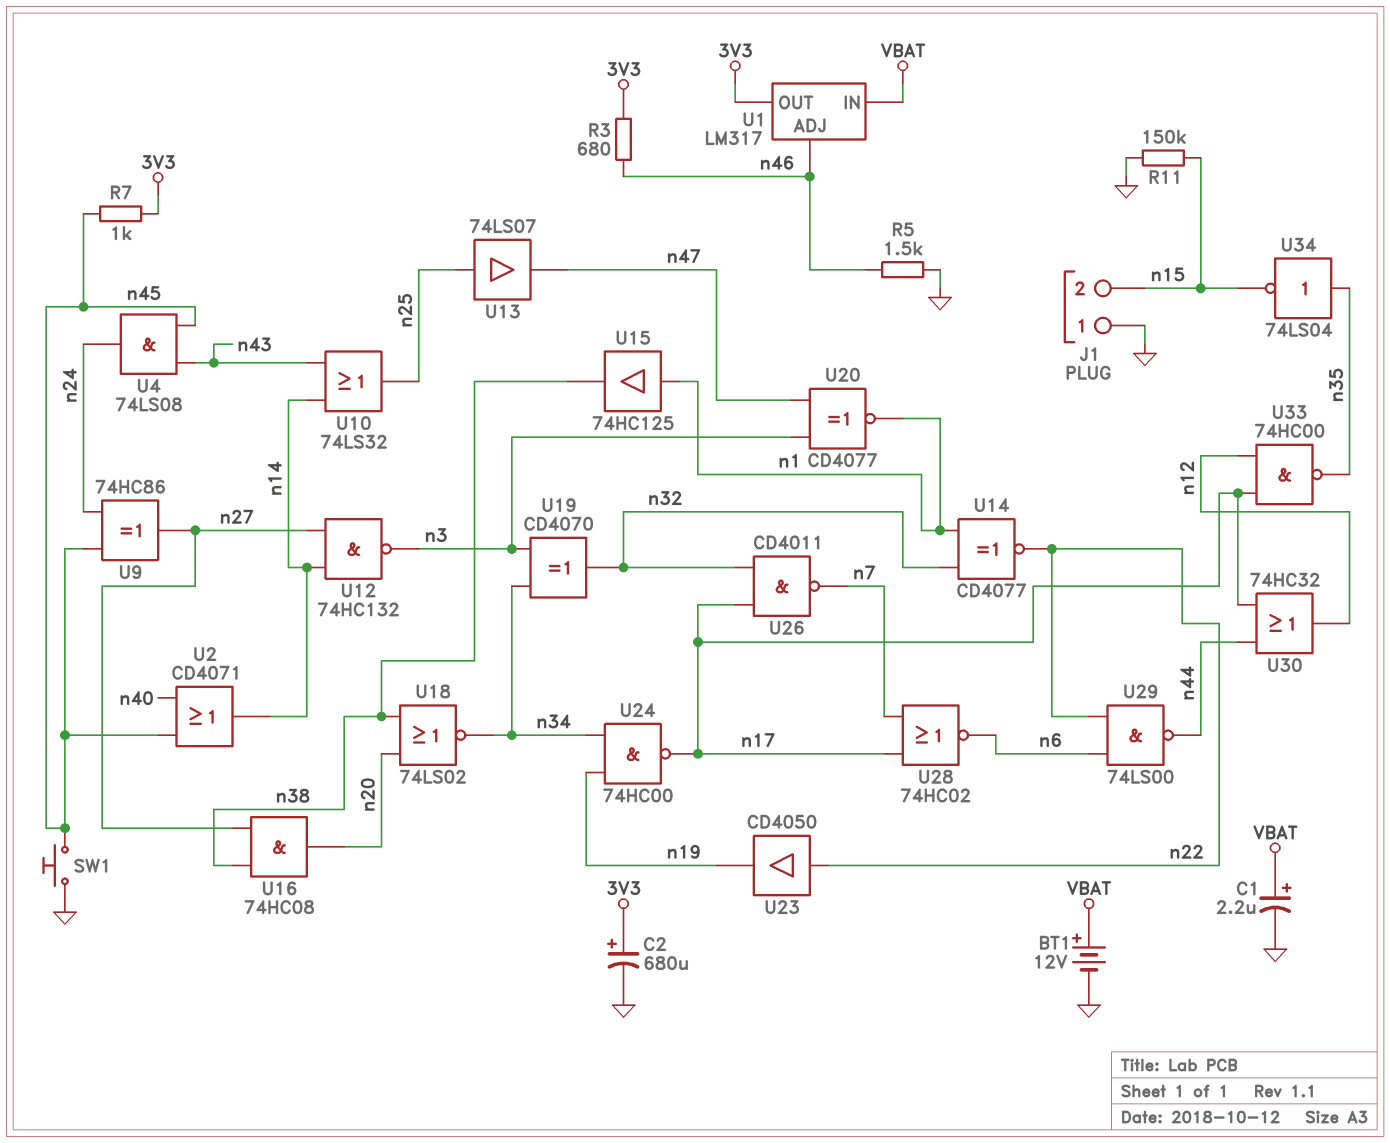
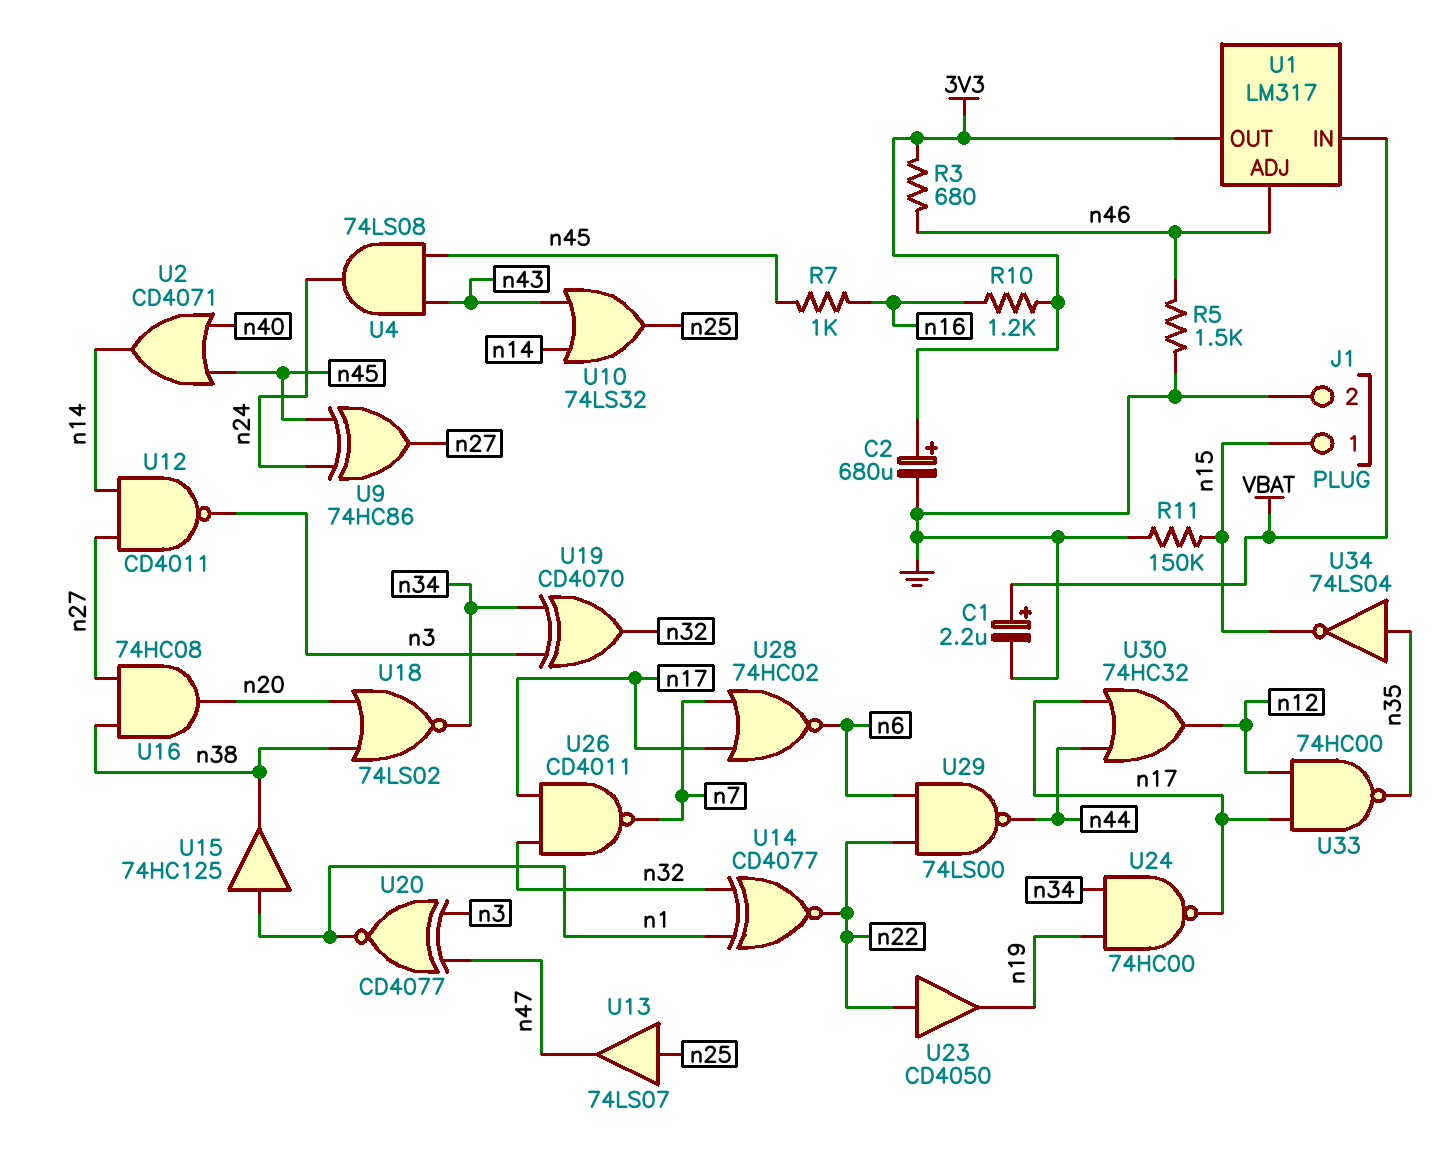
BT1: 12V (plus VBAT, minus GND) -> none
J1 pin 1: GND -> n15
J1 pin 2: n15 -> GND
R7: 1k (3V3, n45) -> 1k (n16, n45)
R10: none -> 1.2k (3V3, n16)
SW1: button (GND, n45) -> none
U12: NAND 74HC132 (in n14, in n27, out n3) -> NAND CD4011 (in n14, in n27, out n3)

